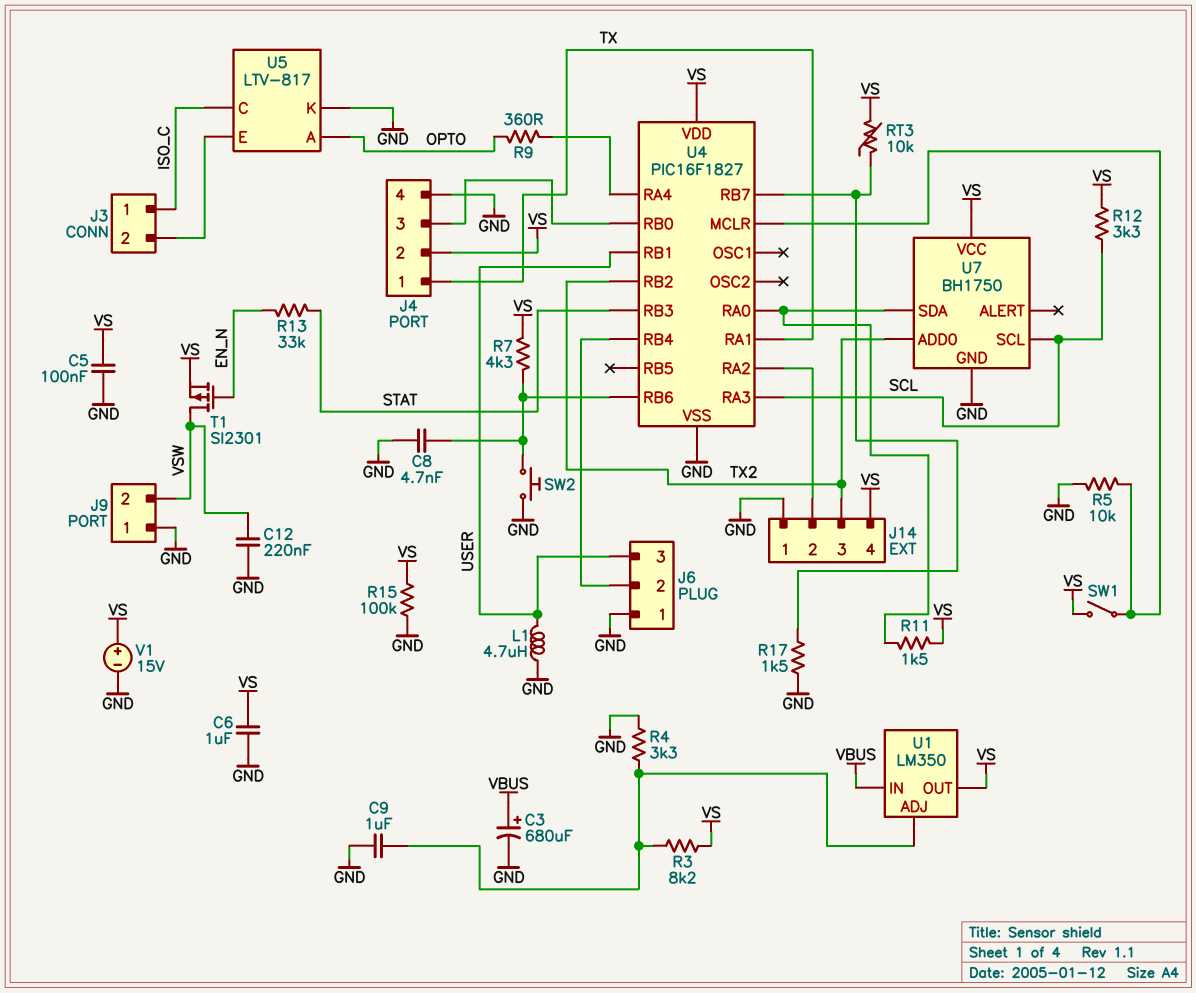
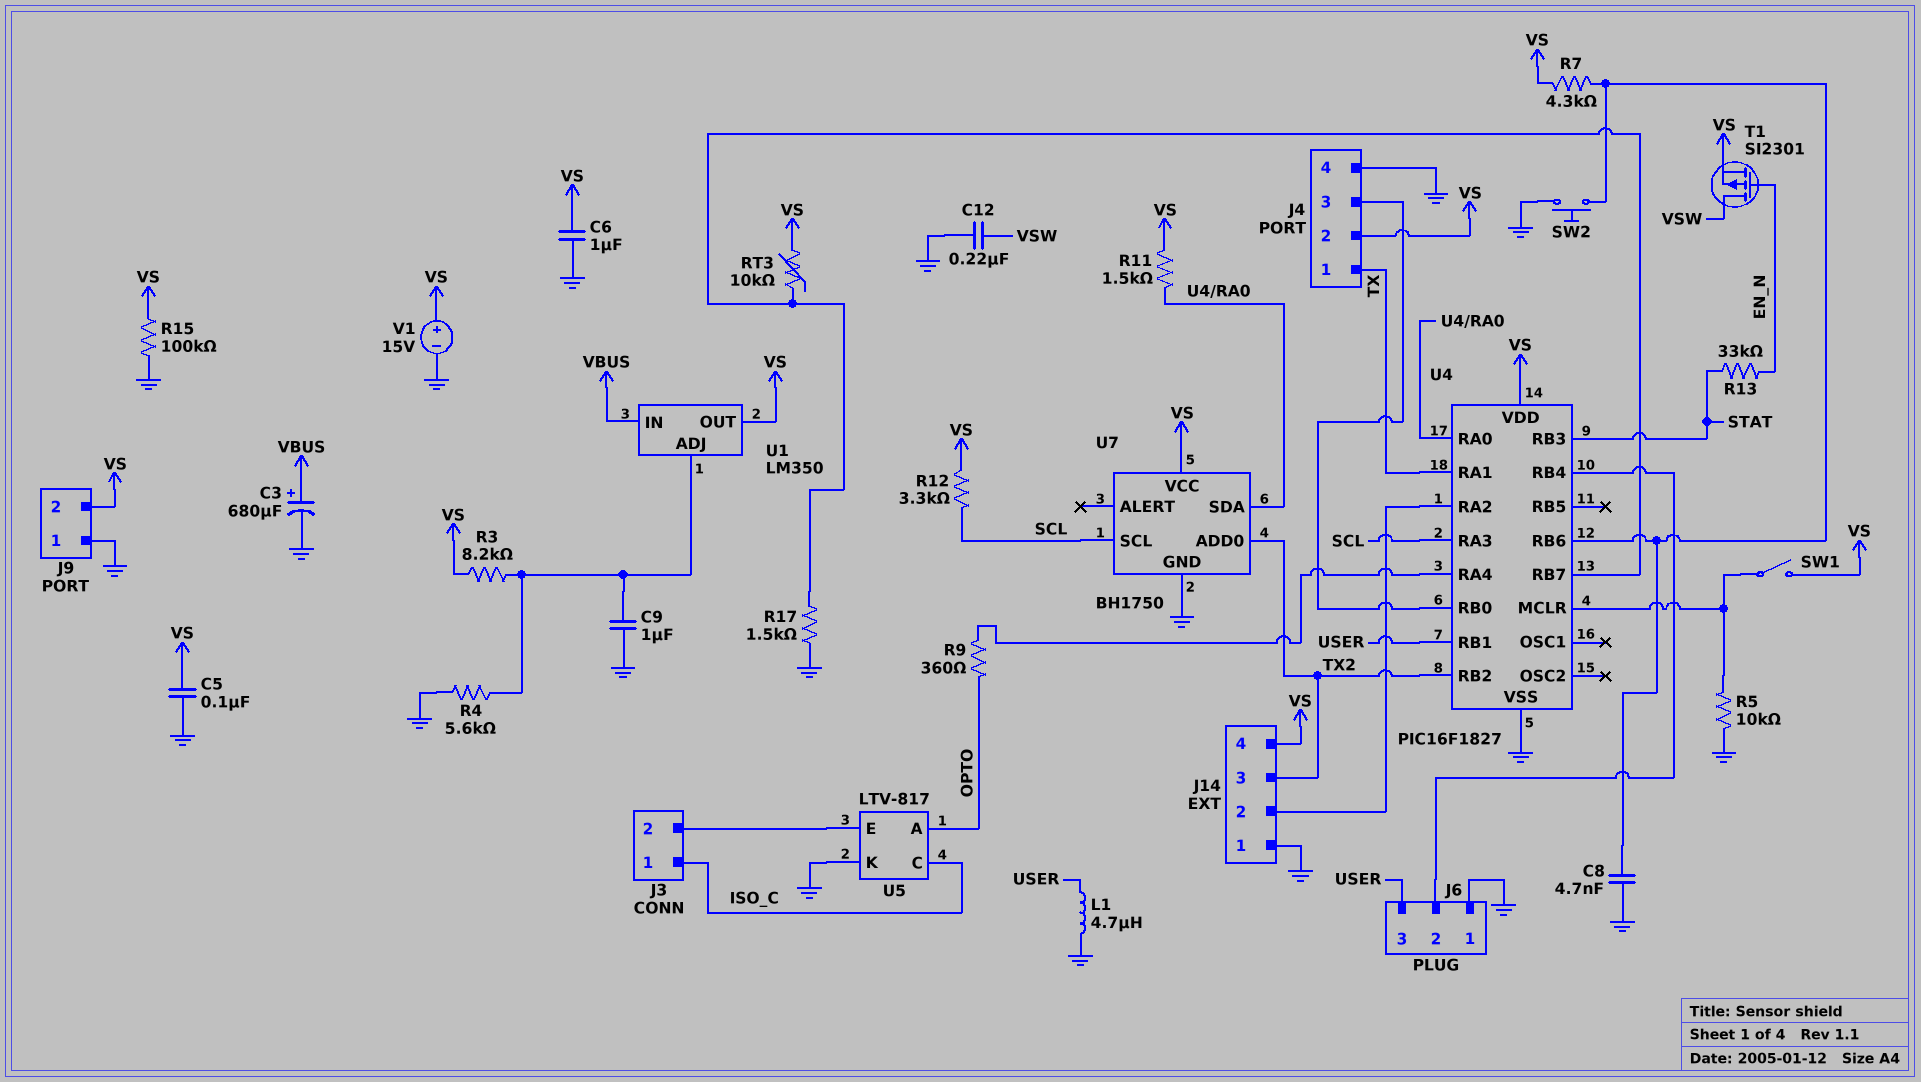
J9 pin 2: VSW -> VS
R4: 3.3k (GND, U1/ADJ) -> 5.6k (GND, U1/ADJ)

